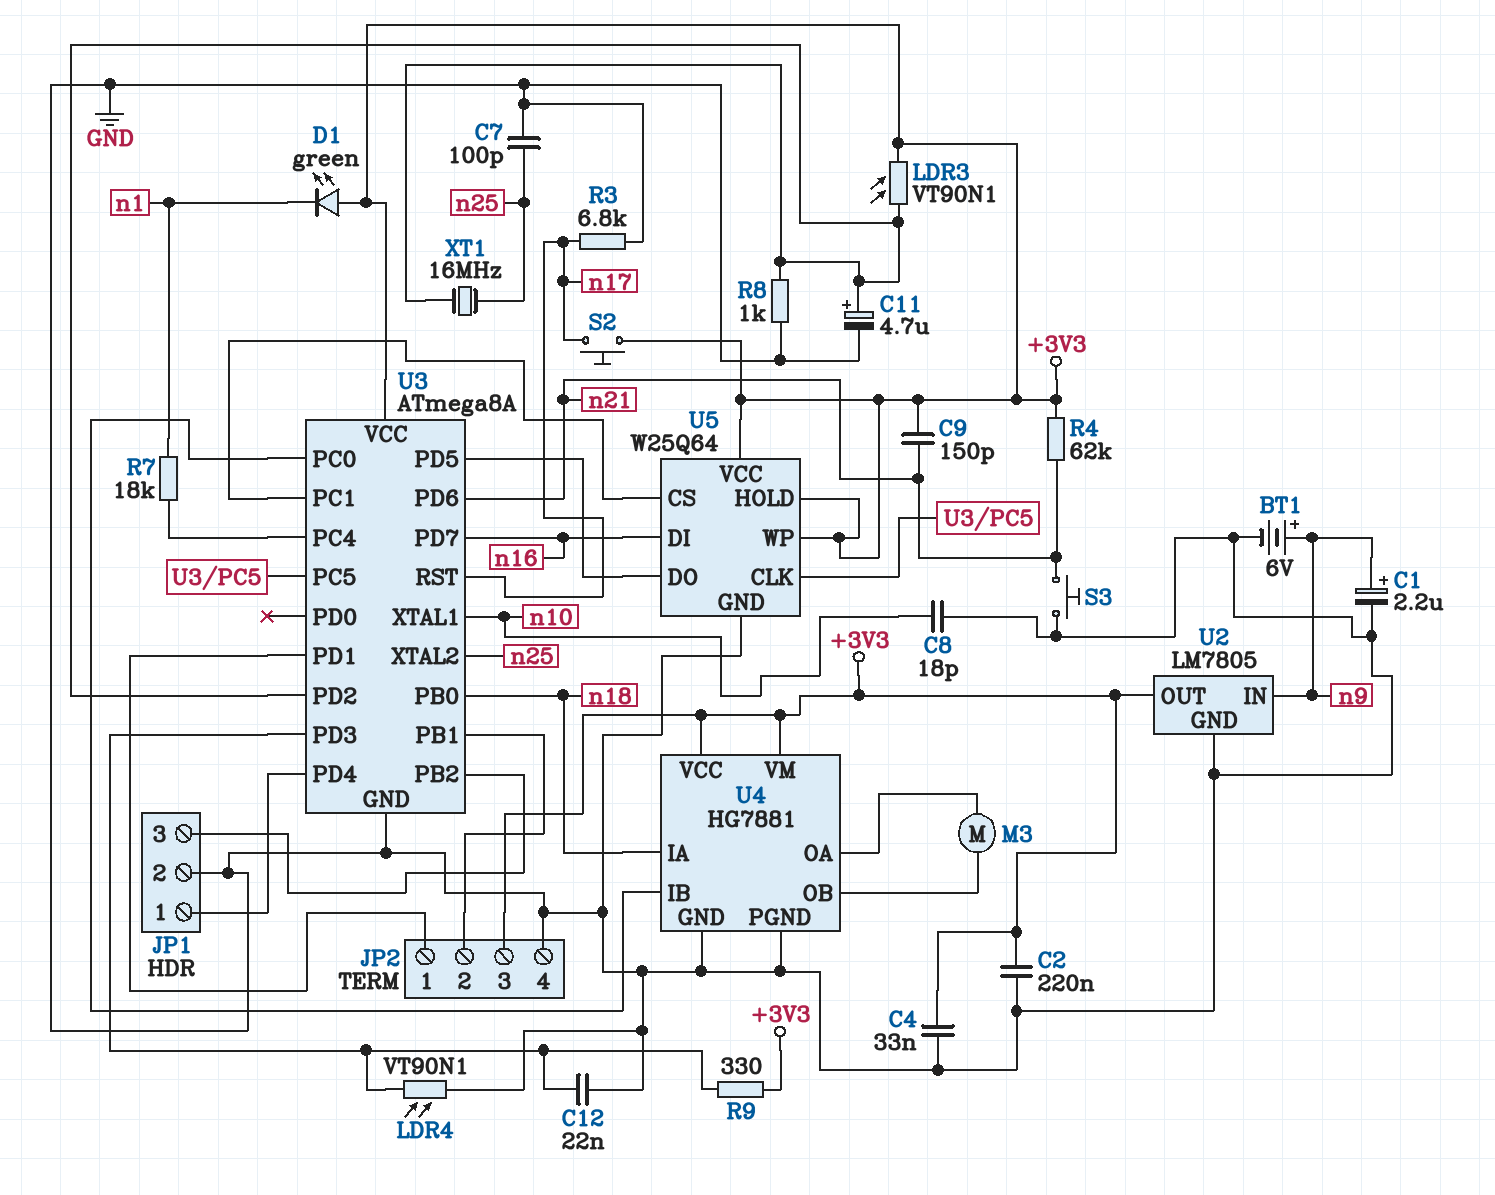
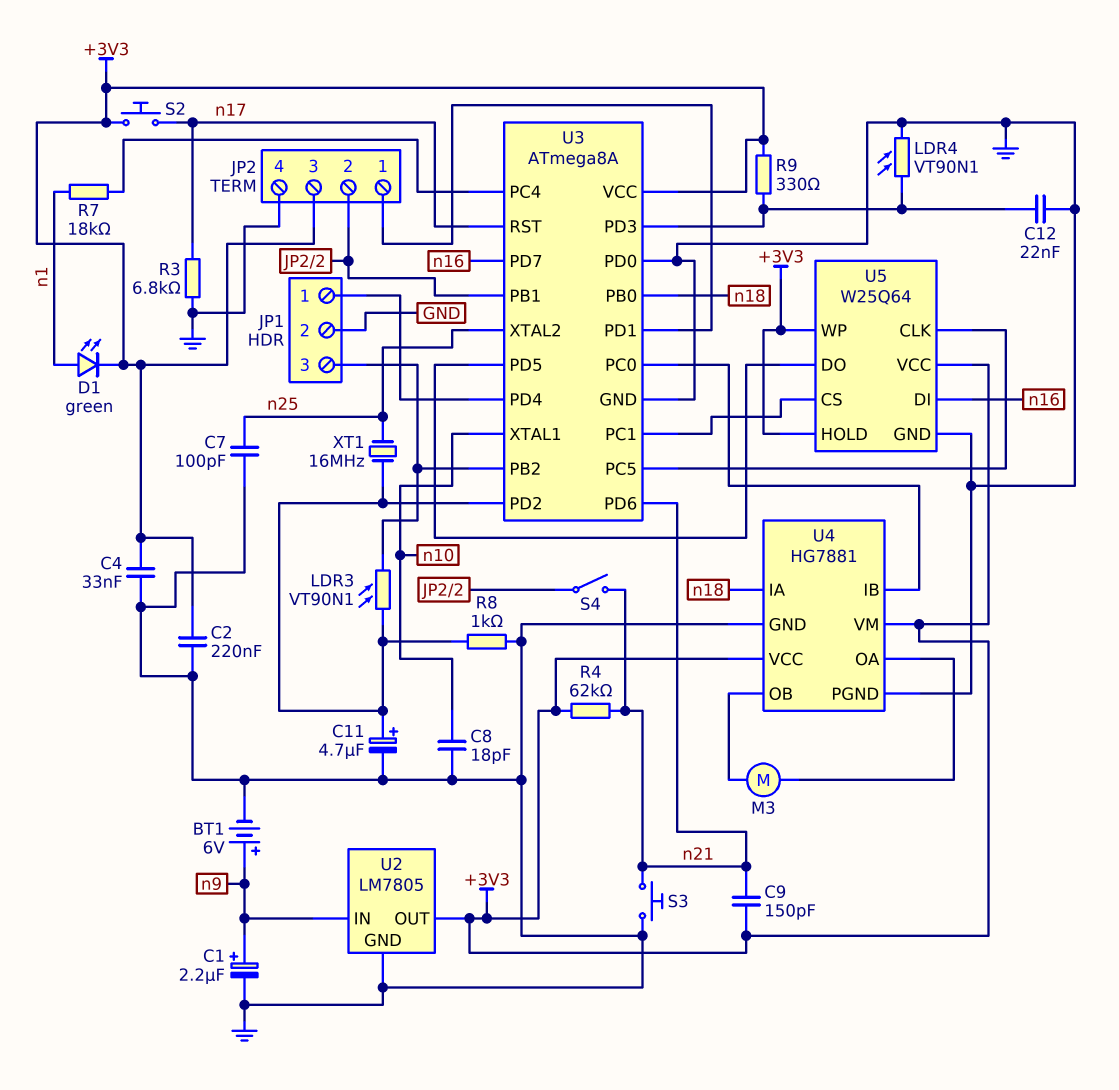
D1: LED green (A +3V3, K n1) -> LED green (A n1, K +3V3)
LDR3: VT90N1 (+3V3, U3/PD2) -> VT90N1 (JP1/3, U3/PD2)
S4: none -> switch (JP2/2, n21)
U3 pin PD0: none -> GND

